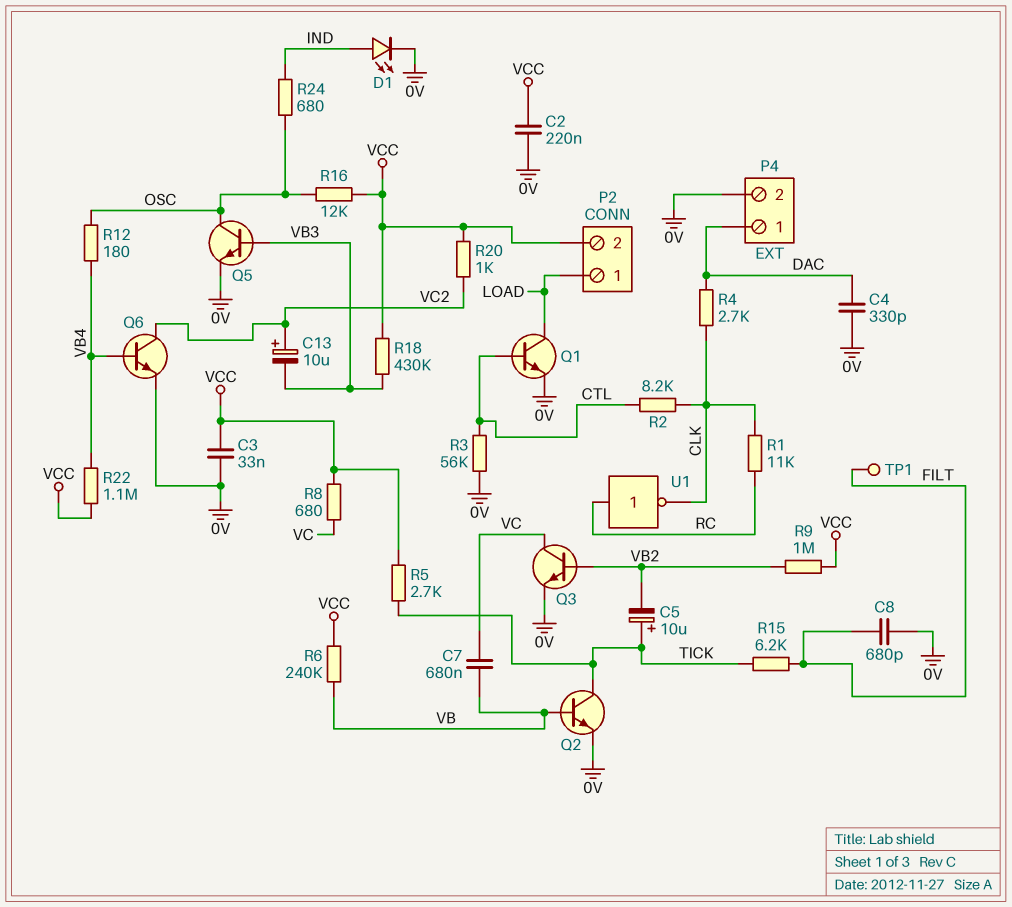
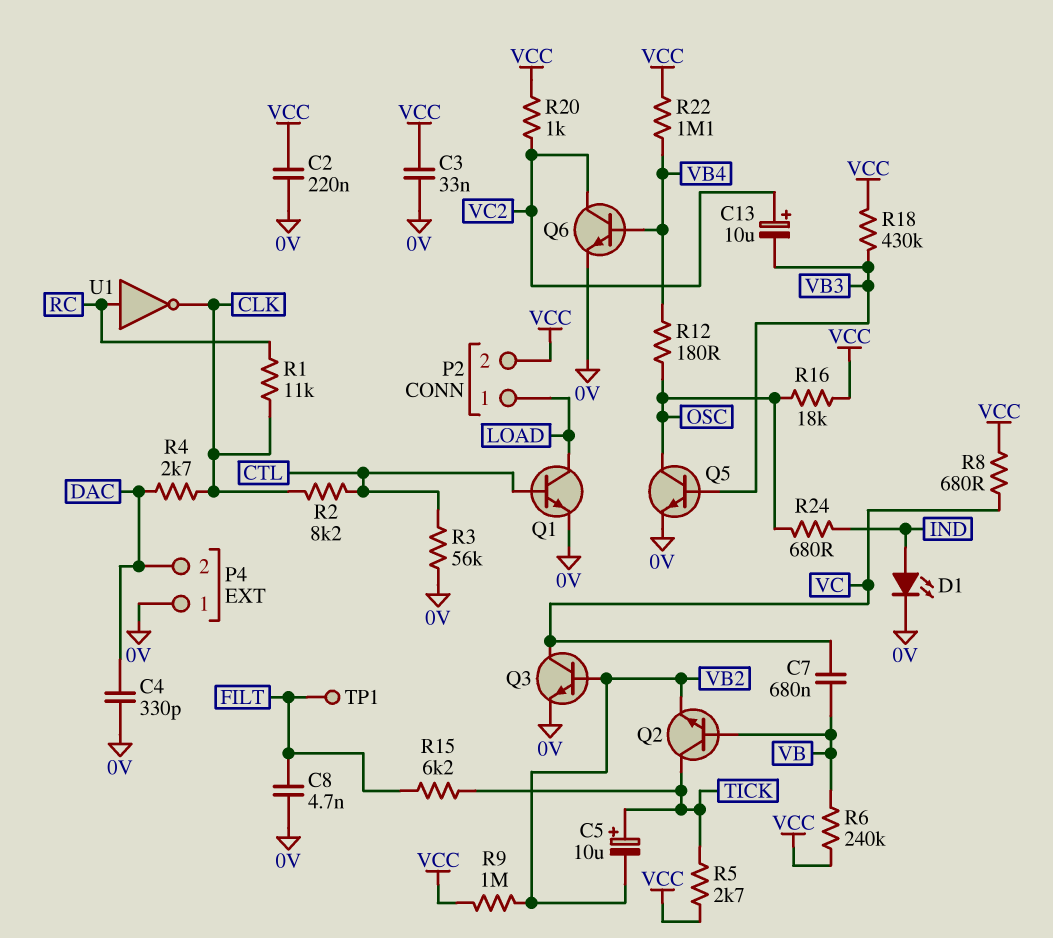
C8: 680pF (0V, FILT) -> 4.7nF (0V, FILT)
P4 pin 1: DAC -> 0V
P4 pin 2: 0V -> DAC
Q2: NPN (B VB, C TICK, E 0V) -> NPN (B VB, C TICK, E VB2)
R16: 12k (OSC, VCC) -> 18k (OSC, VCC)

